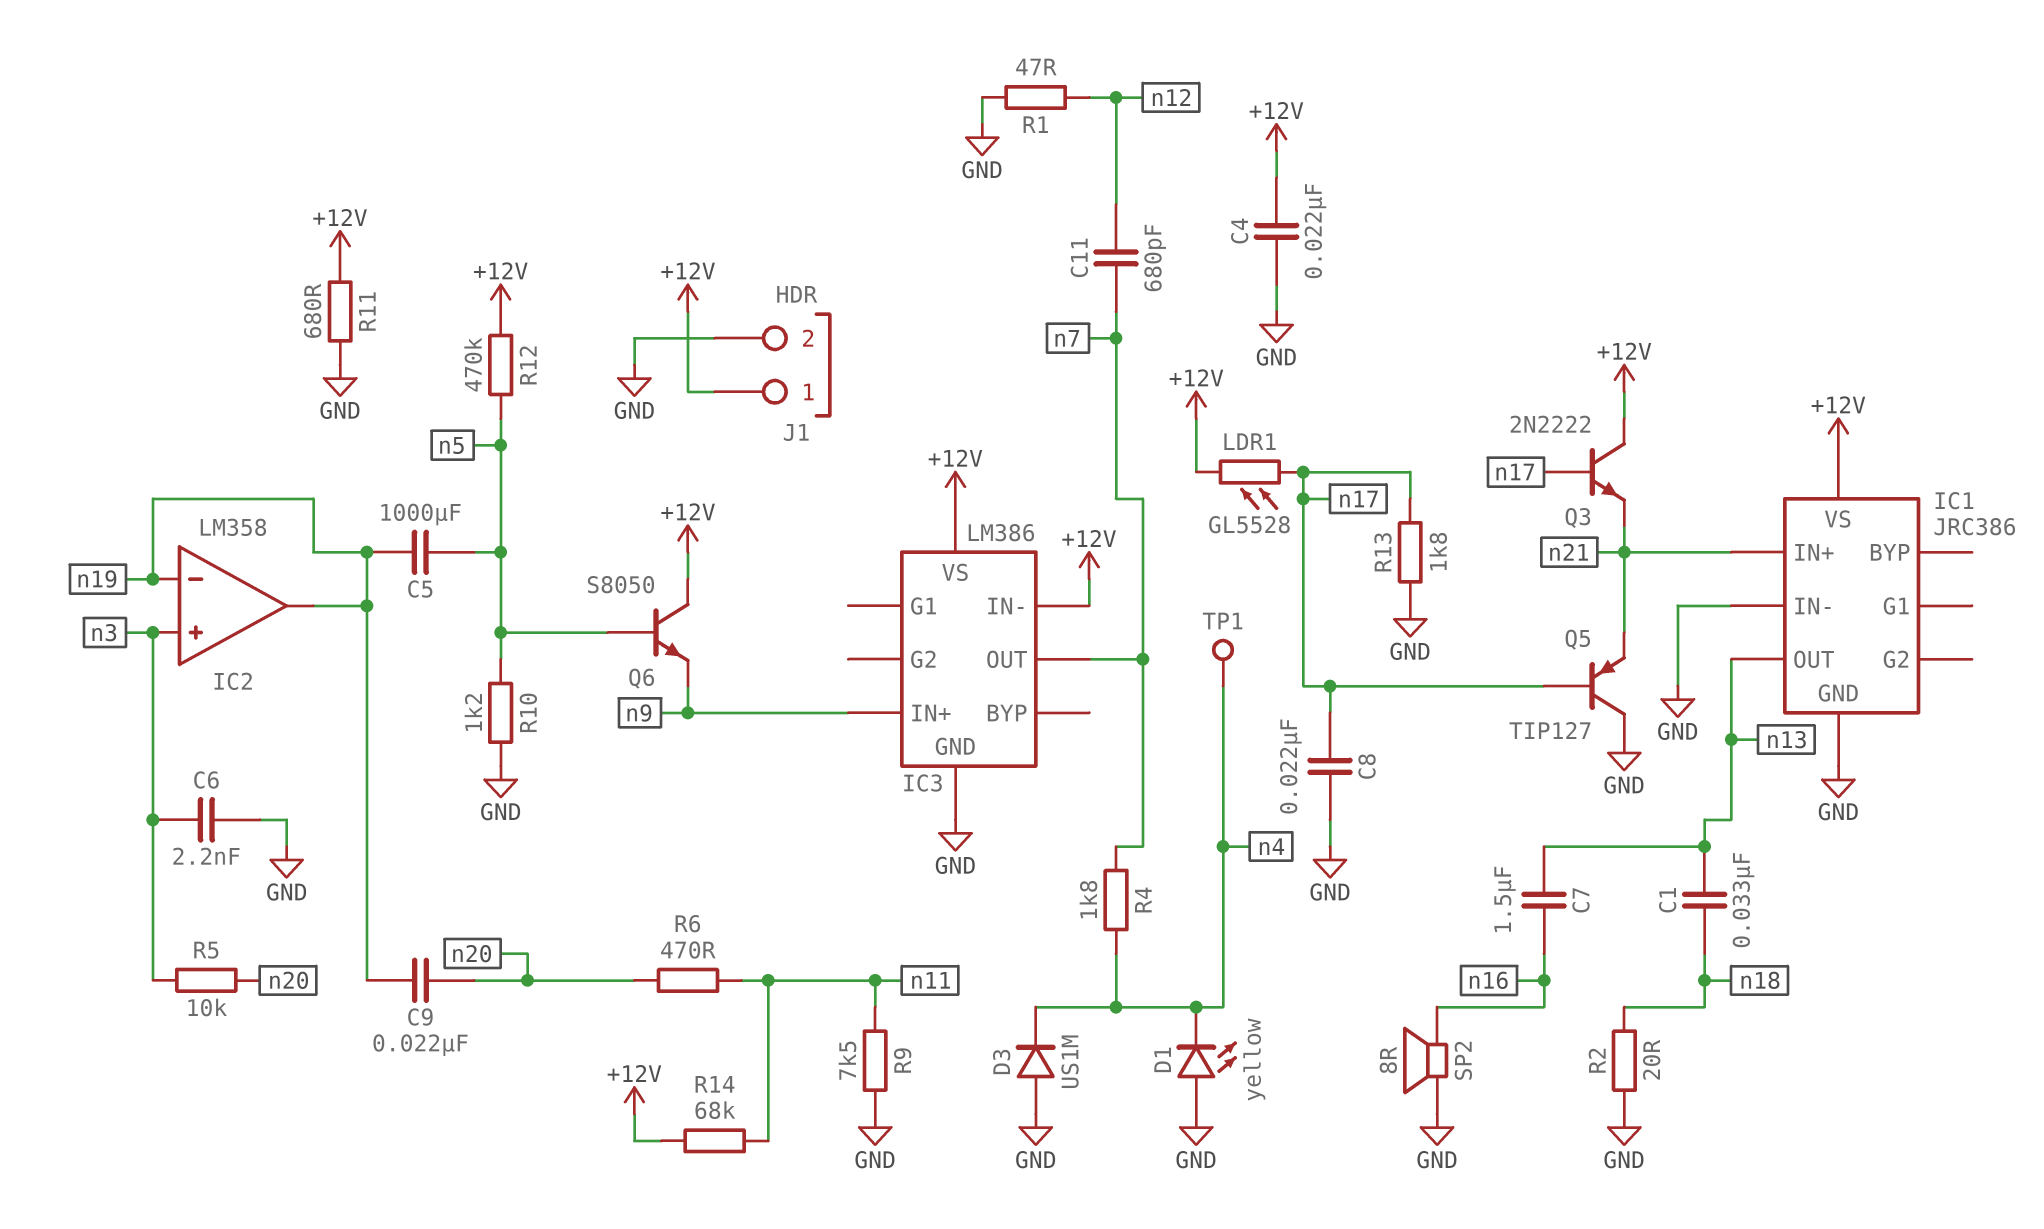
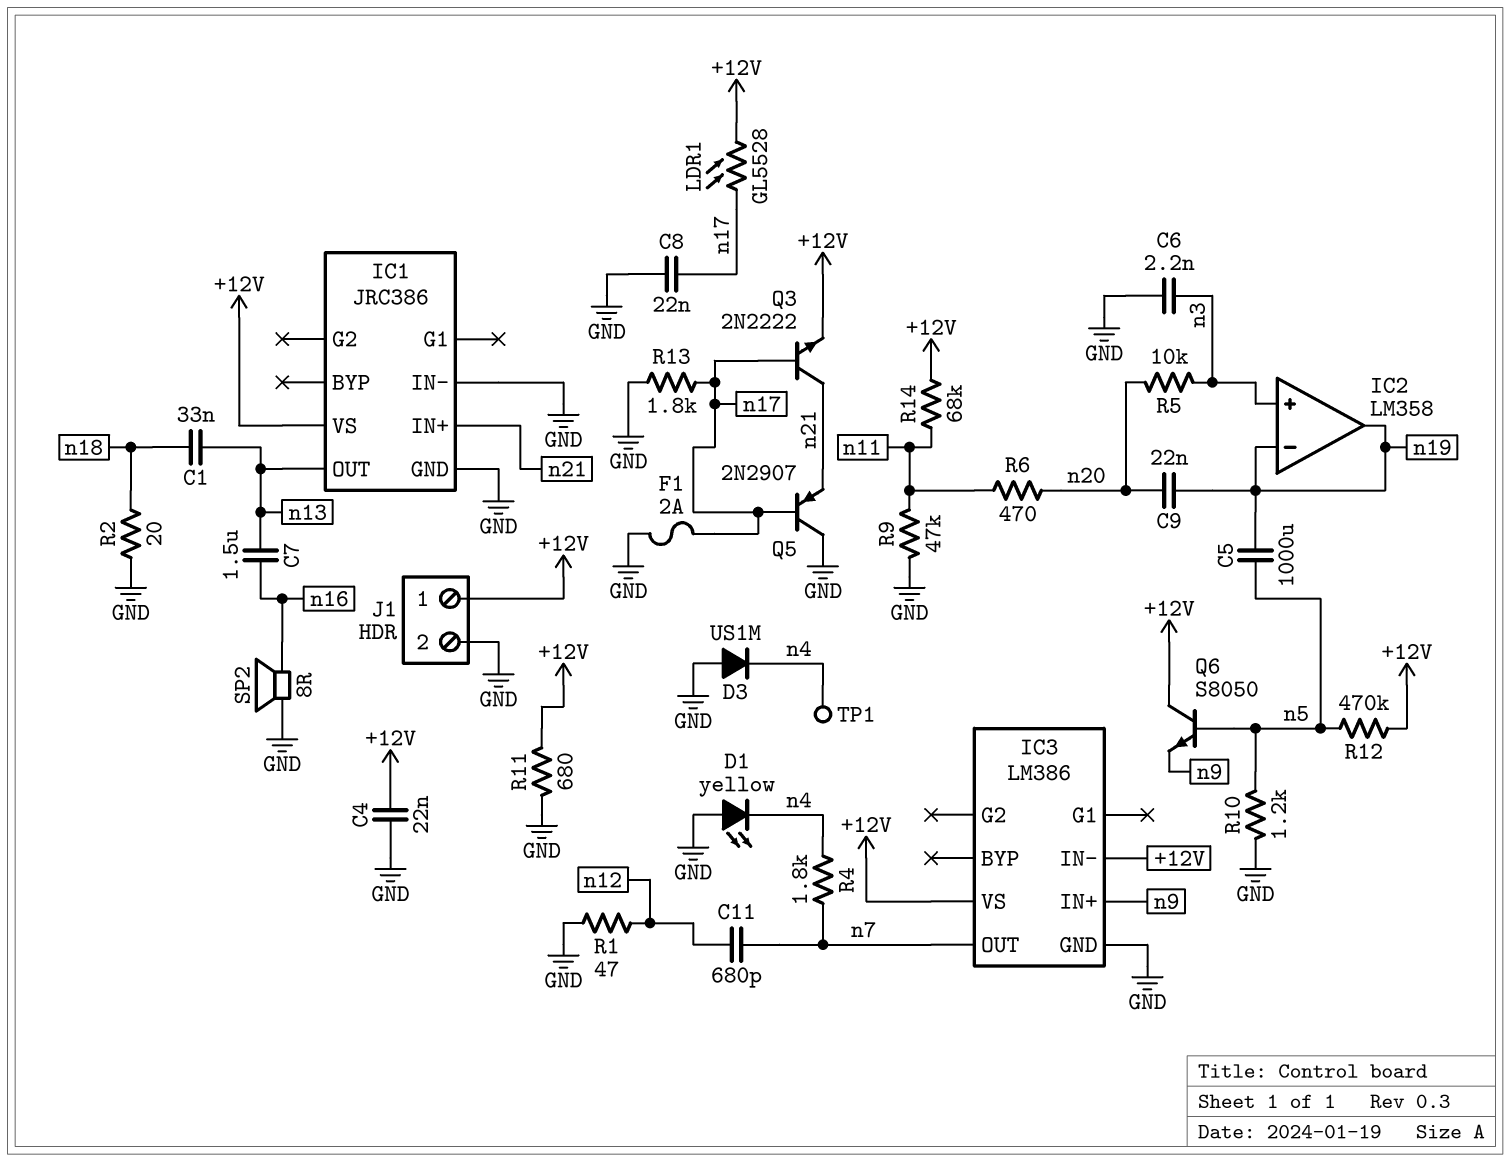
F1: none -> 2A (GND, n17)
Q3: NPN 2N2222 (B n17, C +12V, E n21) -> NPN 2N2222 (B n17, C n21, E +12V)
Q5: PNP TIP127 (B n17, C GND, E n21) -> PNP 2N2907 (B n17, C GND, E n21)
R9: 7.5k (GND, n11) -> 47k (GND, n11)

